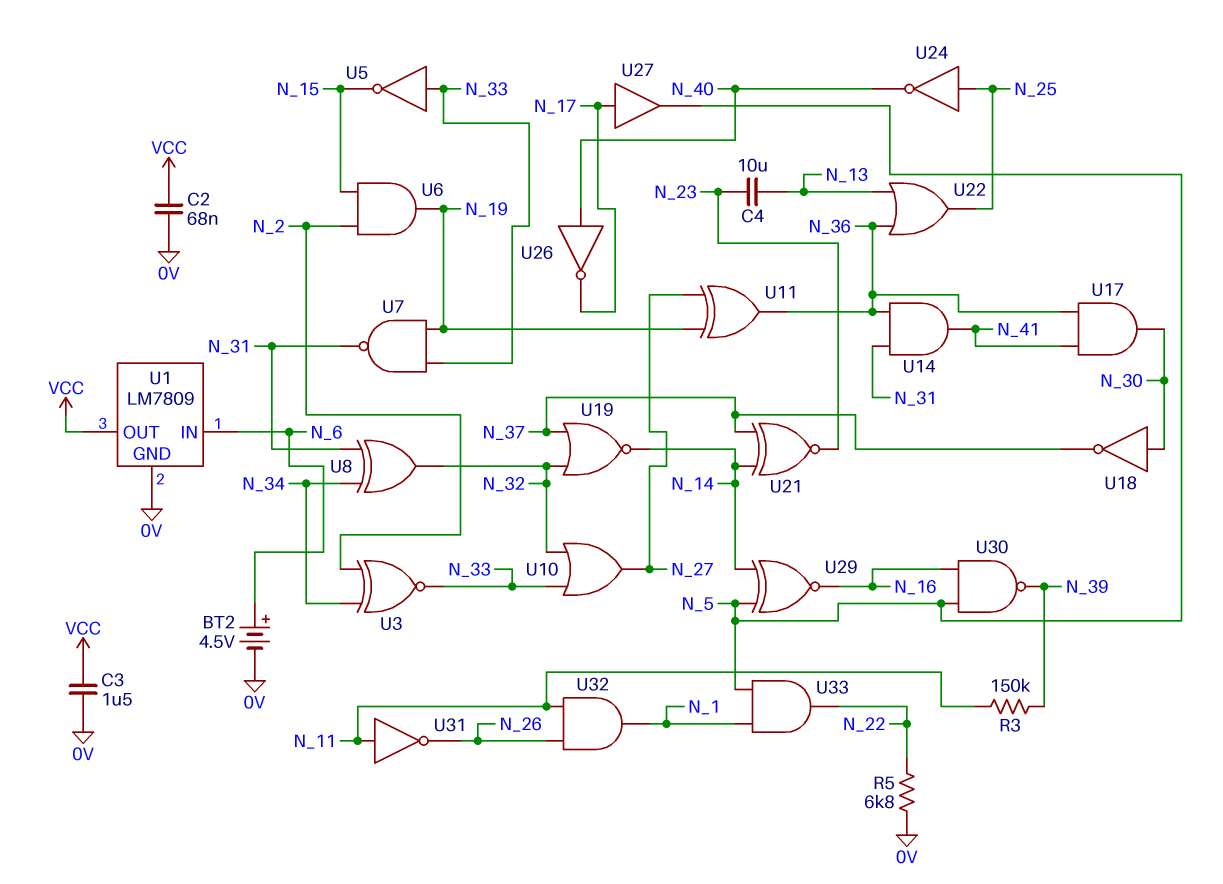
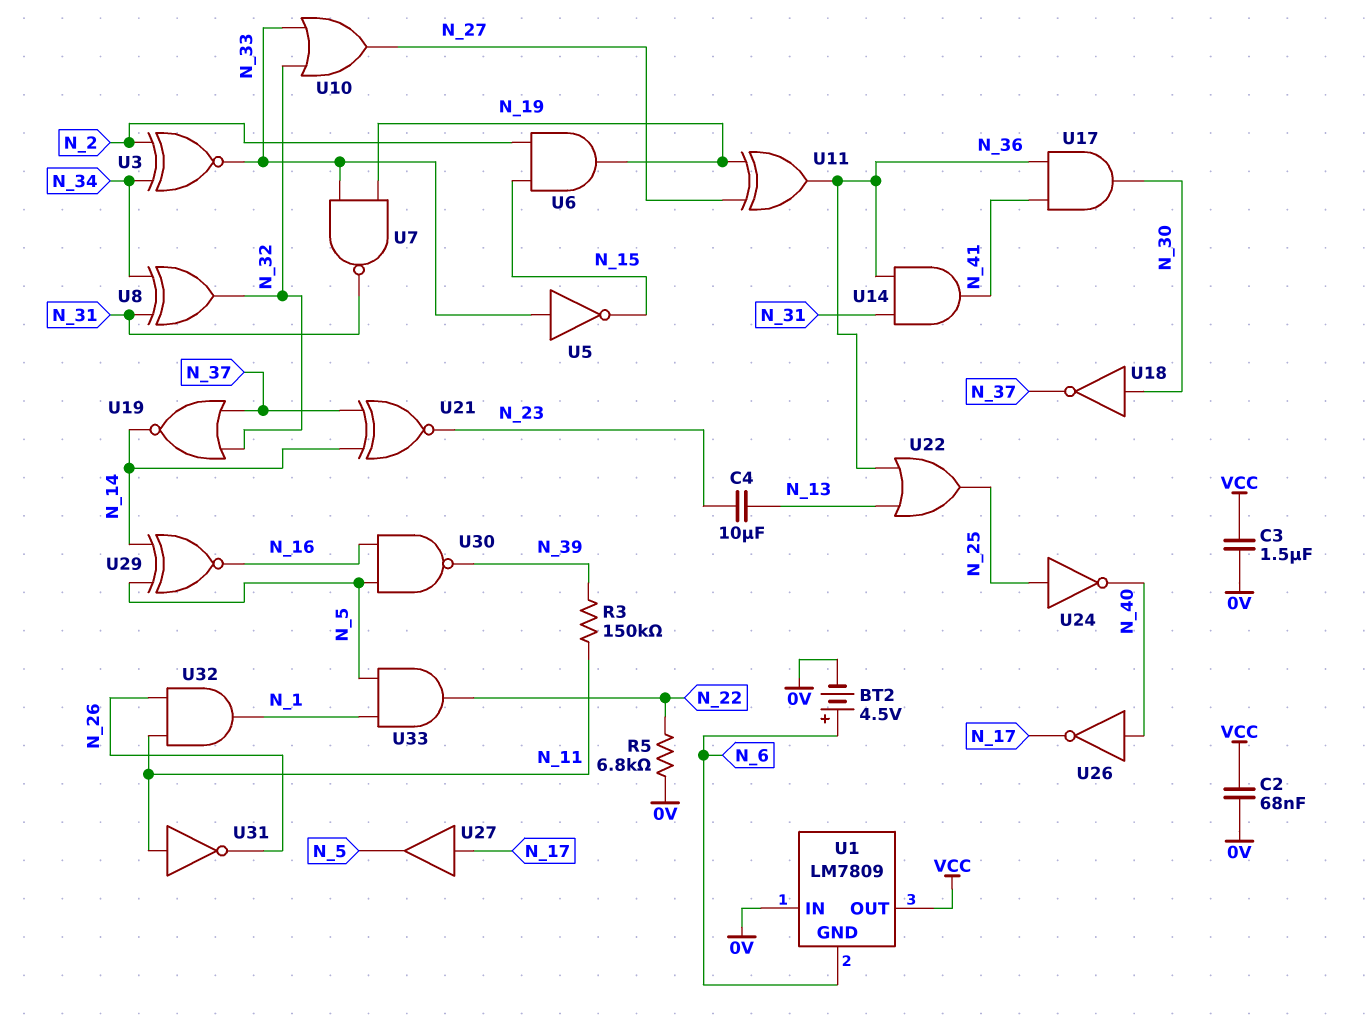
U1 pin GND: 0V -> N_6
U1 pin IN: N_6 -> 0V

